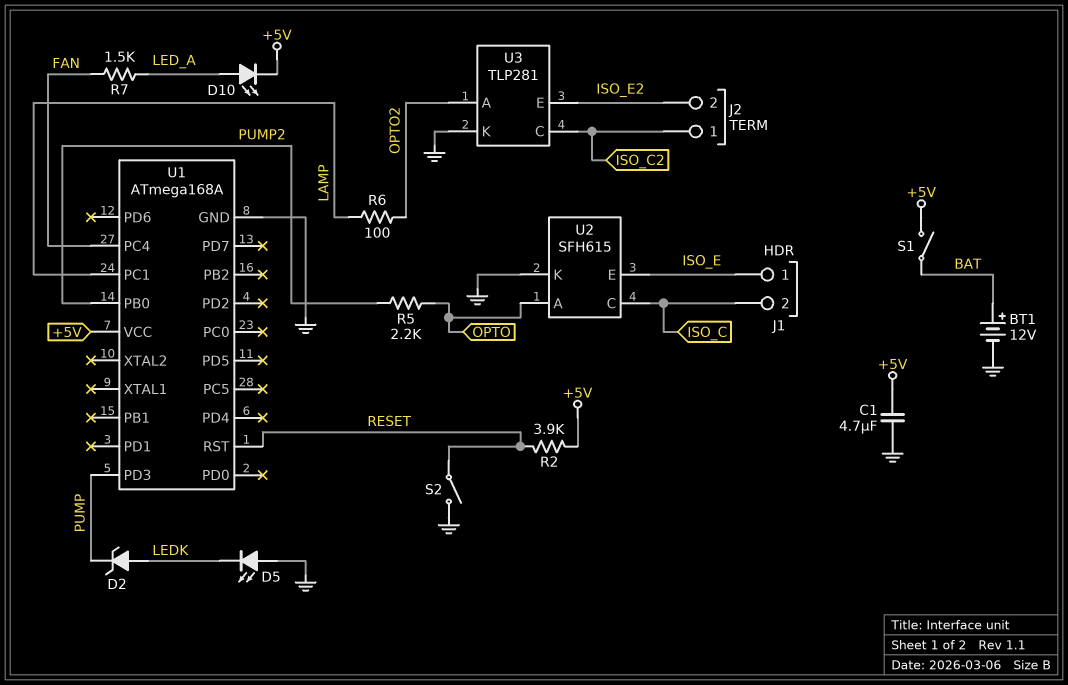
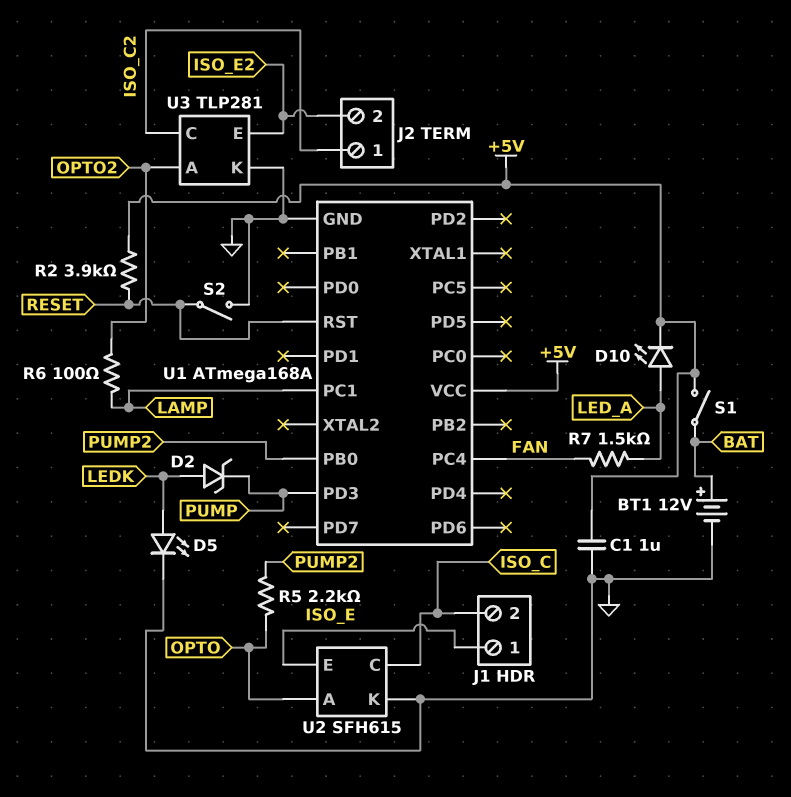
C1: 4.7uF (+5V, GND) -> 1uF (+5V, GND)
D5: LED (A GND, K LEDK) -> LED (A LEDK, K GND)

